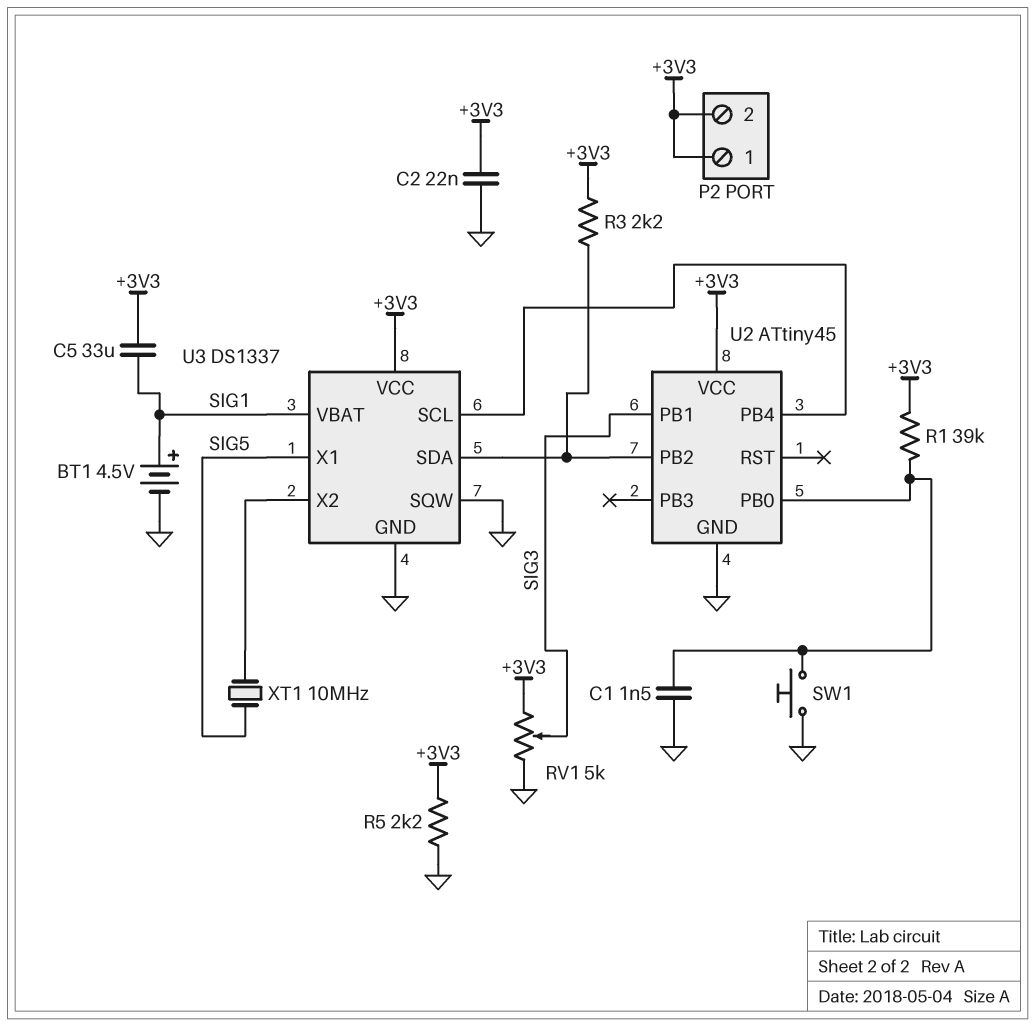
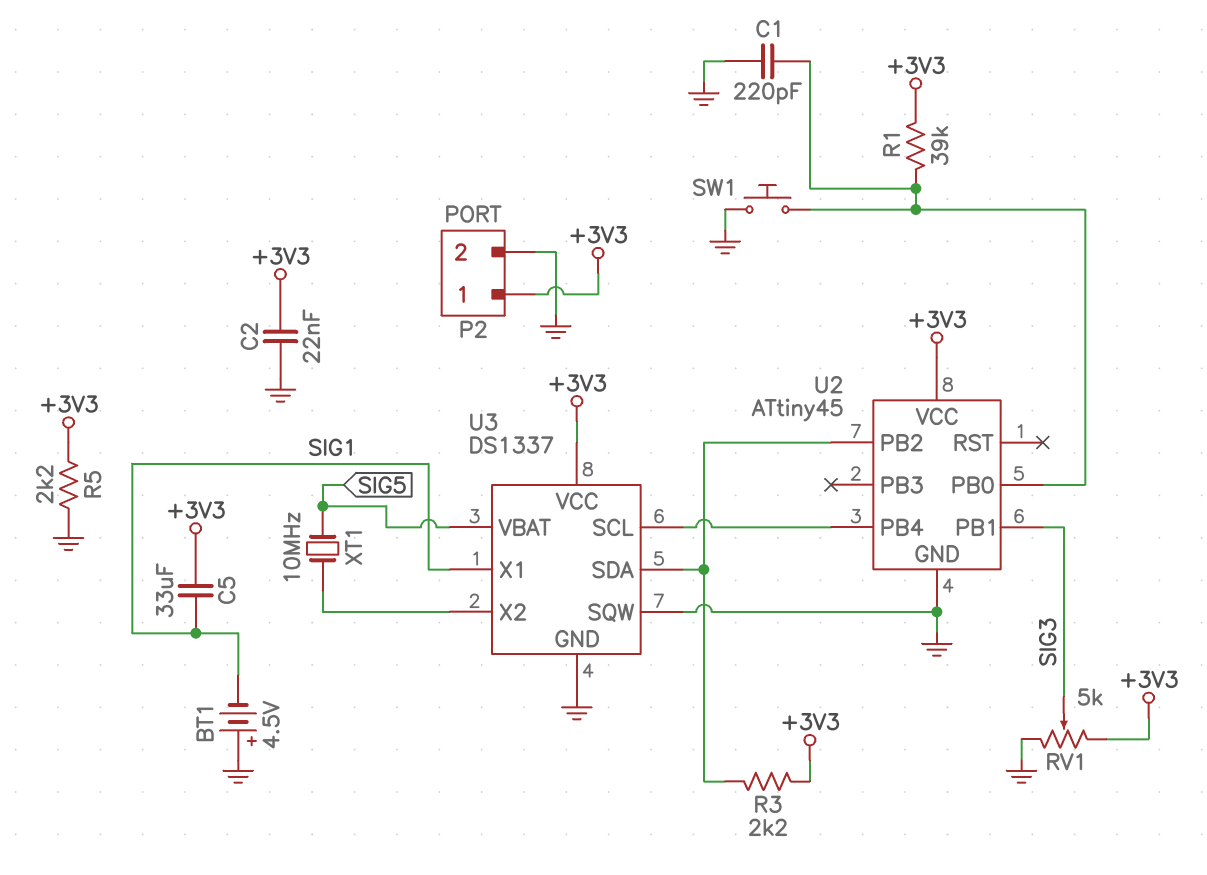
BT1: 4.5V (plus SIG1, minus GND) -> 4.5V (plus GND, minus SIG1)
C1: 1.5nF (GND, U2/PB0) -> 220pF (GND, U2/PB0)
P2 pin 2: +3V3 -> GND
U3 pin VBAT: SIG1 -> SIG5
U3 pin X1: SIG5 -> SIG1

